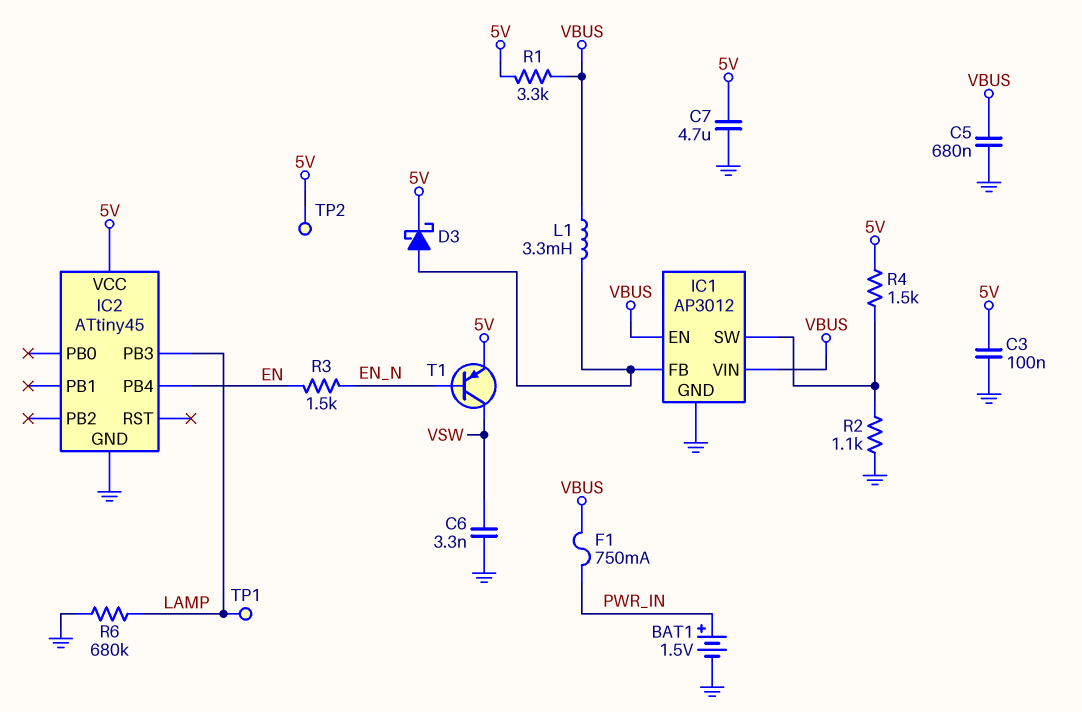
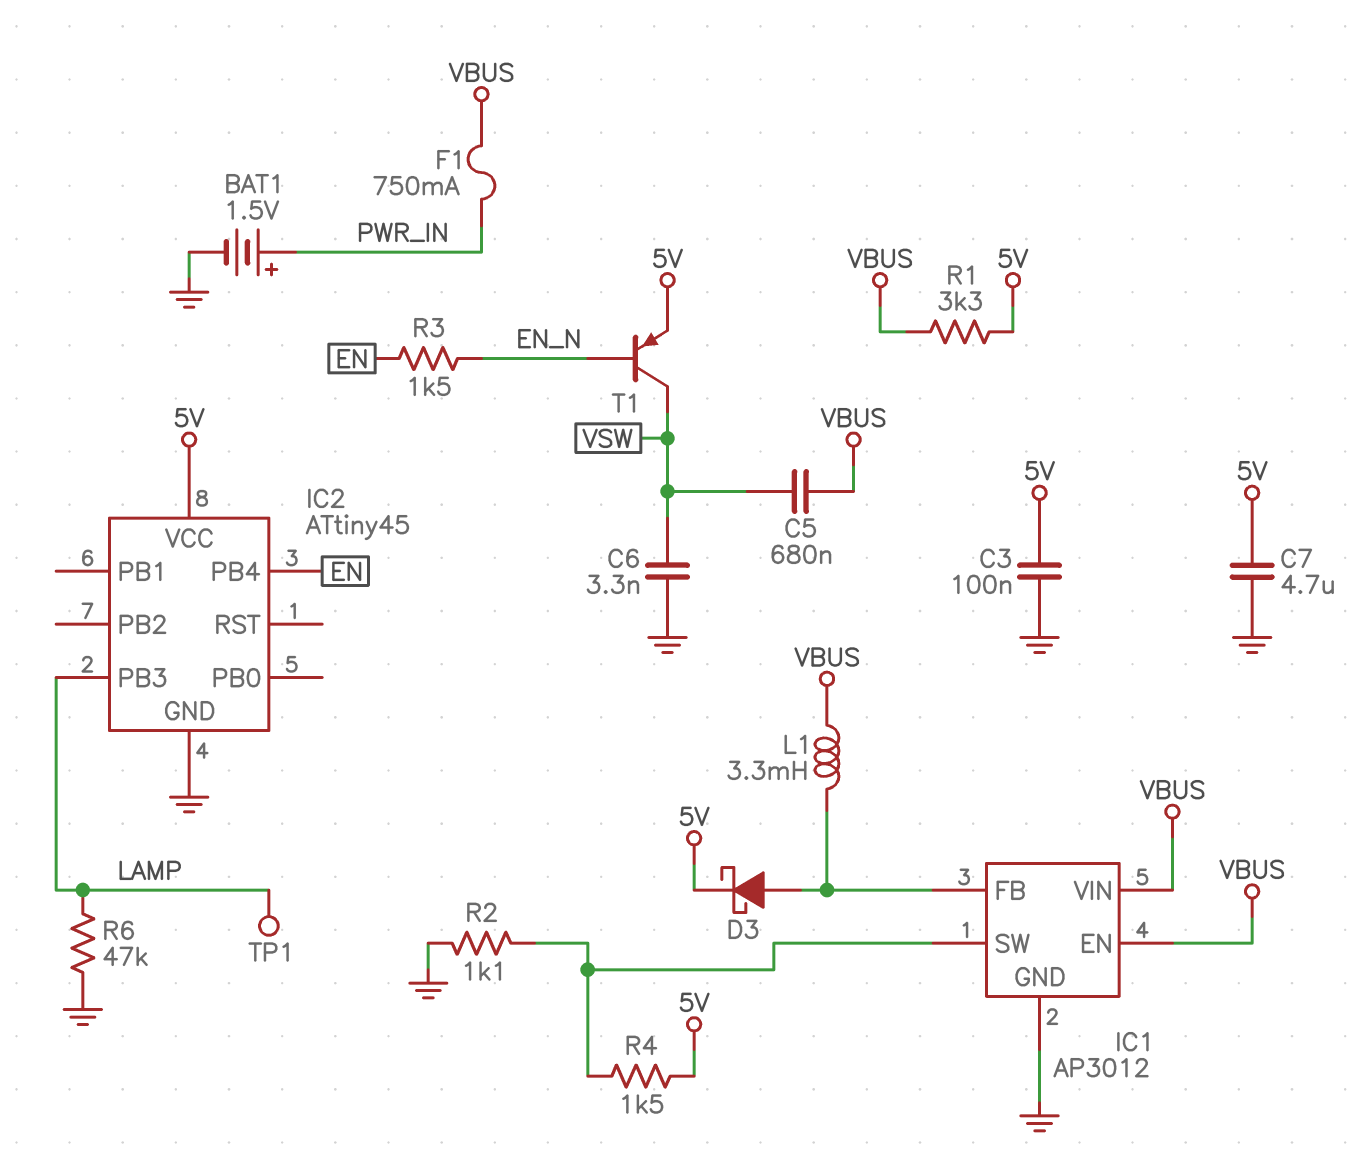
C5: 680nF (GND, VBUS) -> 680nF (VBUS, VSW)
R6: 680k (GND, LAMP) -> 47k (GND, LAMP)
TP2: test point (5V) -> none

